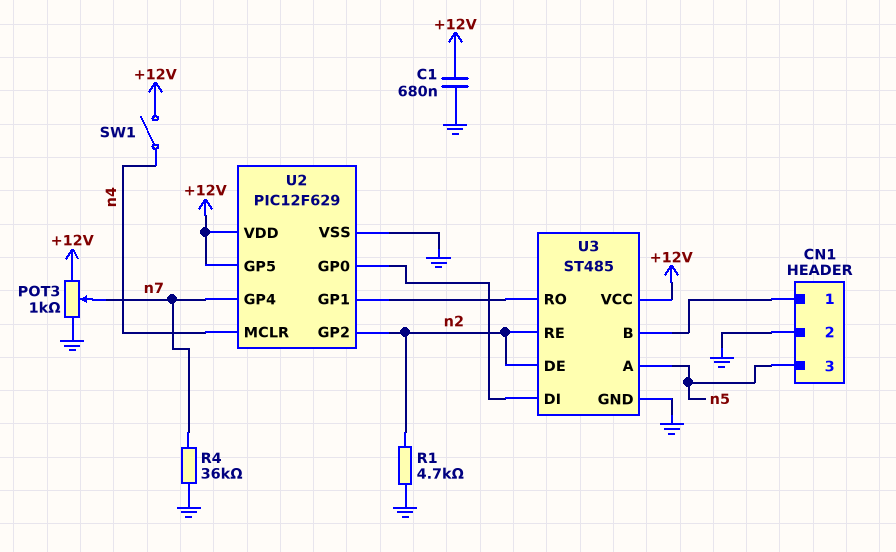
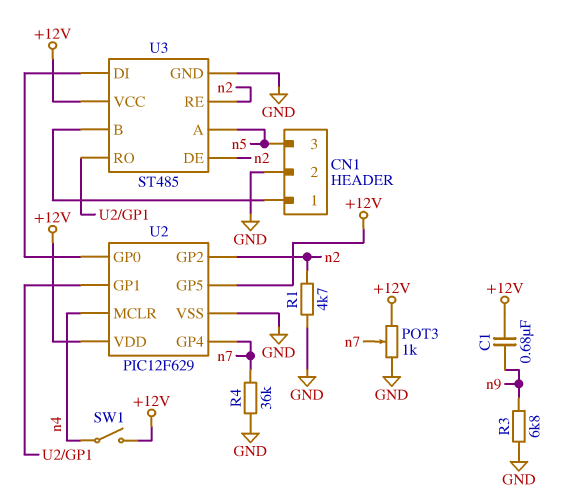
C1: 680nF (+12V, GND) -> 680nF (+12V, n9)
R3: none -> 6.8k (GND, n9)

